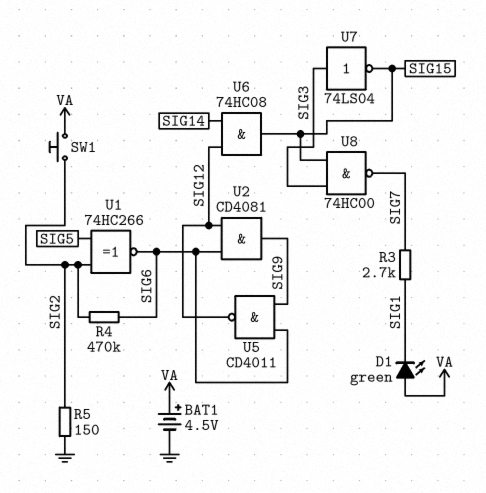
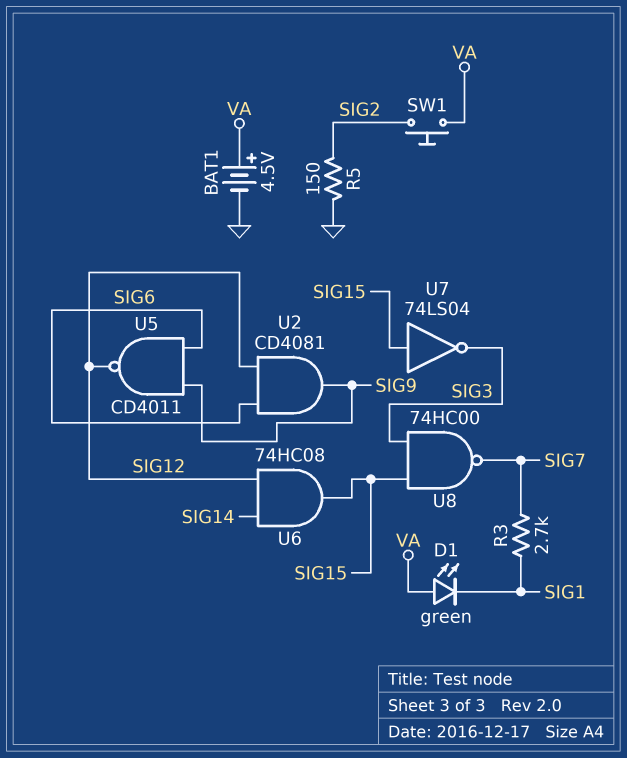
R4: 470k (SIG2, SIG6) -> none
U1: XNOR 74HC266 (in SIG2, in SIG5, out SIG6) -> none
U7: NOT 74LS04 (in SIG3, out SIG15) -> NOT 74LS04 (in SIG15, out SIG3)

